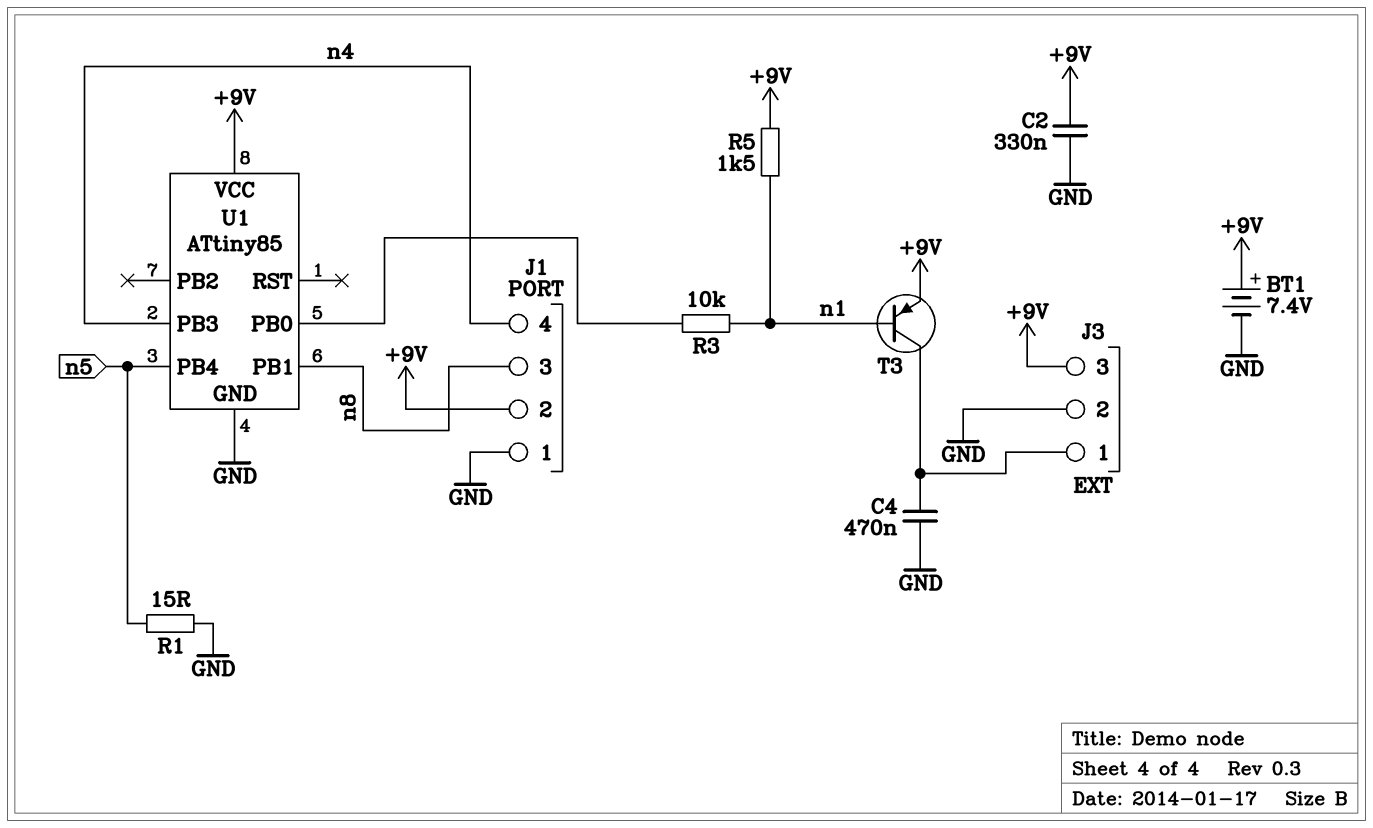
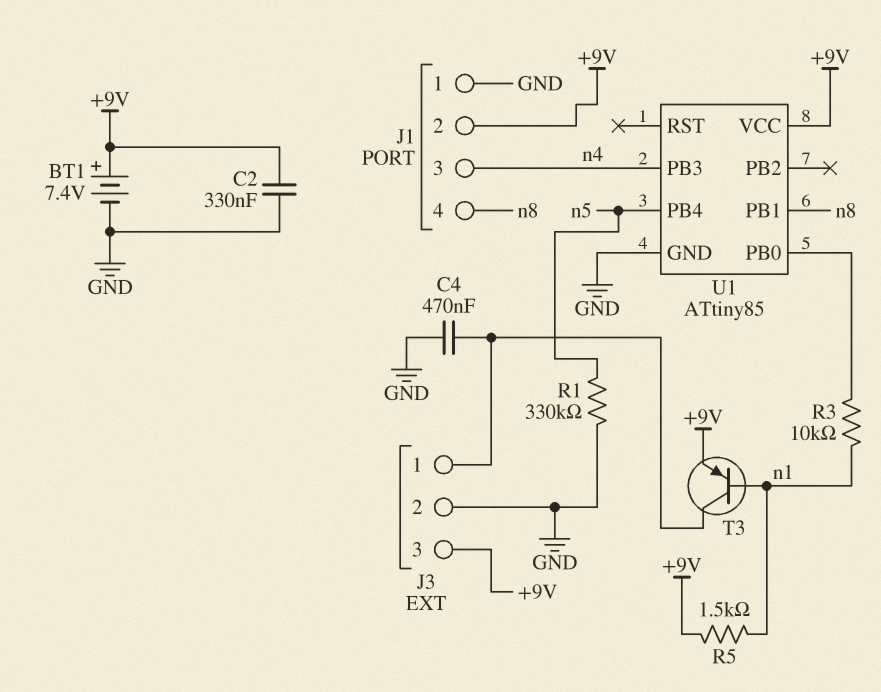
J1 pin 3: n8 -> n4
J1 pin 4: n4 -> n8
R1: 15 (GND, n5) -> 330k (GND, n5)

